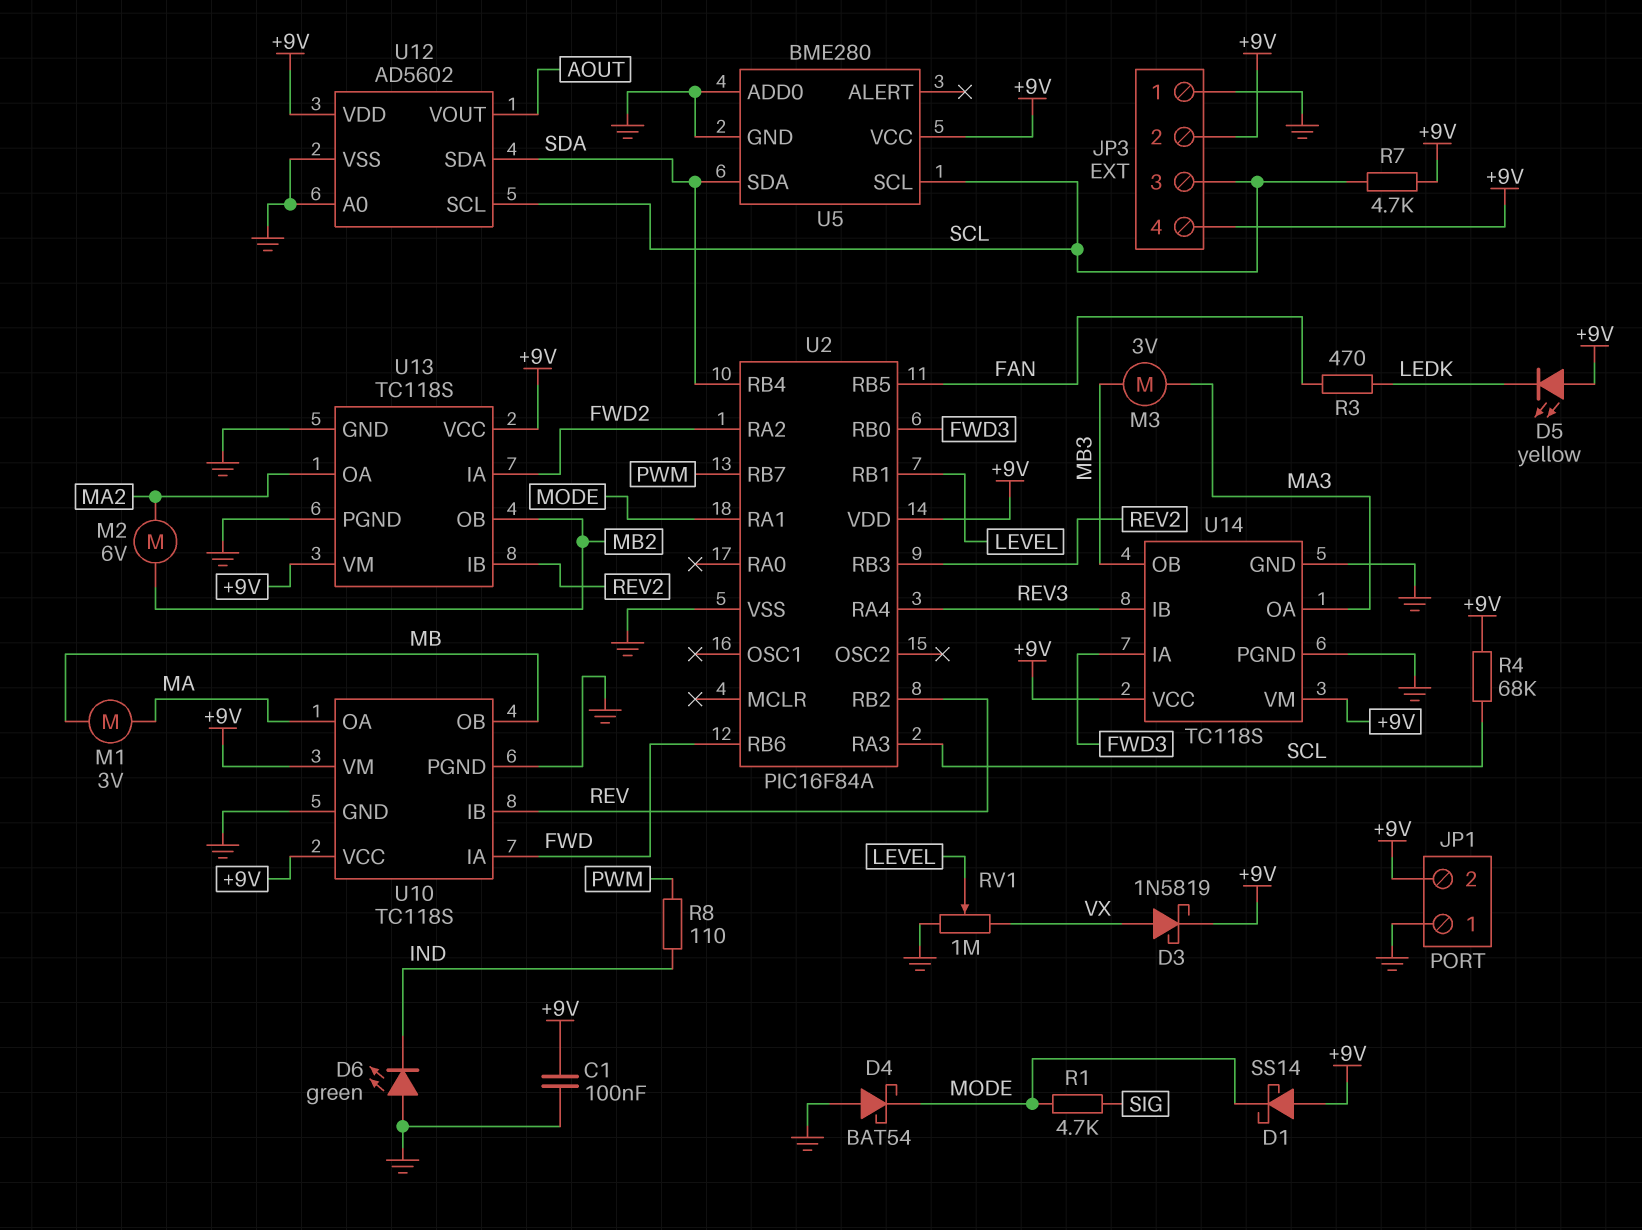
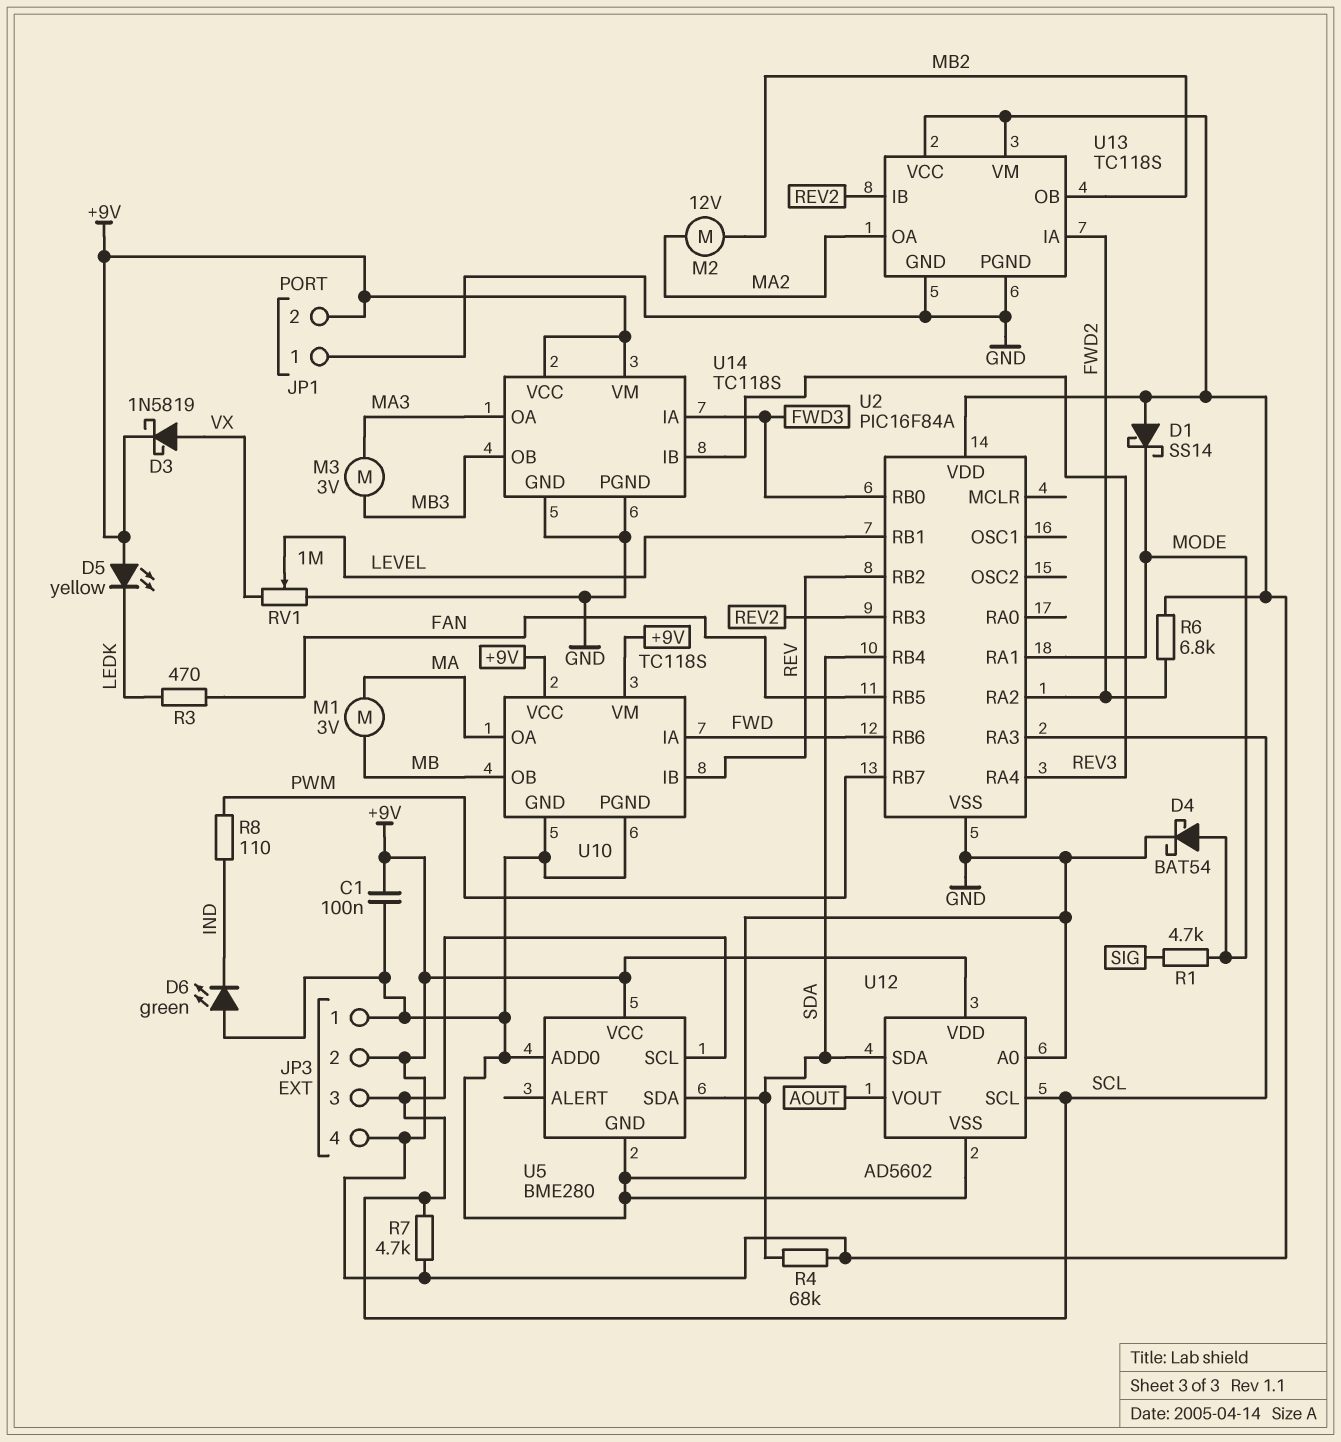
D4: schottky BAT54 (A GND, K MODE) -> schottky BAT54 (A MODE, K GND)
M2: motor 6V (MA2, MB2) -> motor 12V (MA2, MB2)
R4: 68k (+9V, SCL) -> 68k (+9V, SDA)
R6: none -> 6.8k (+9V, FWD2)

